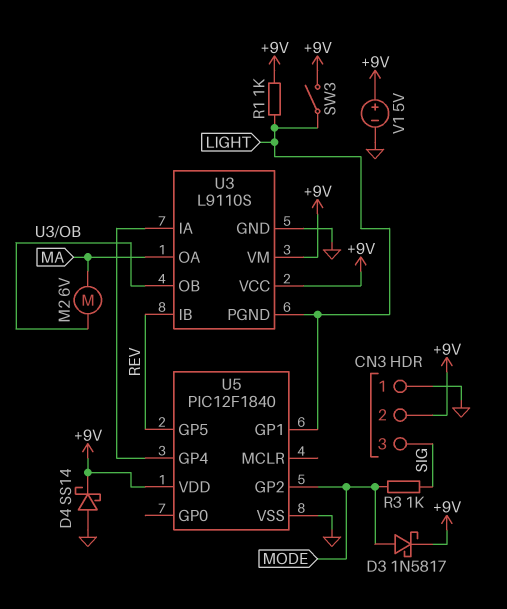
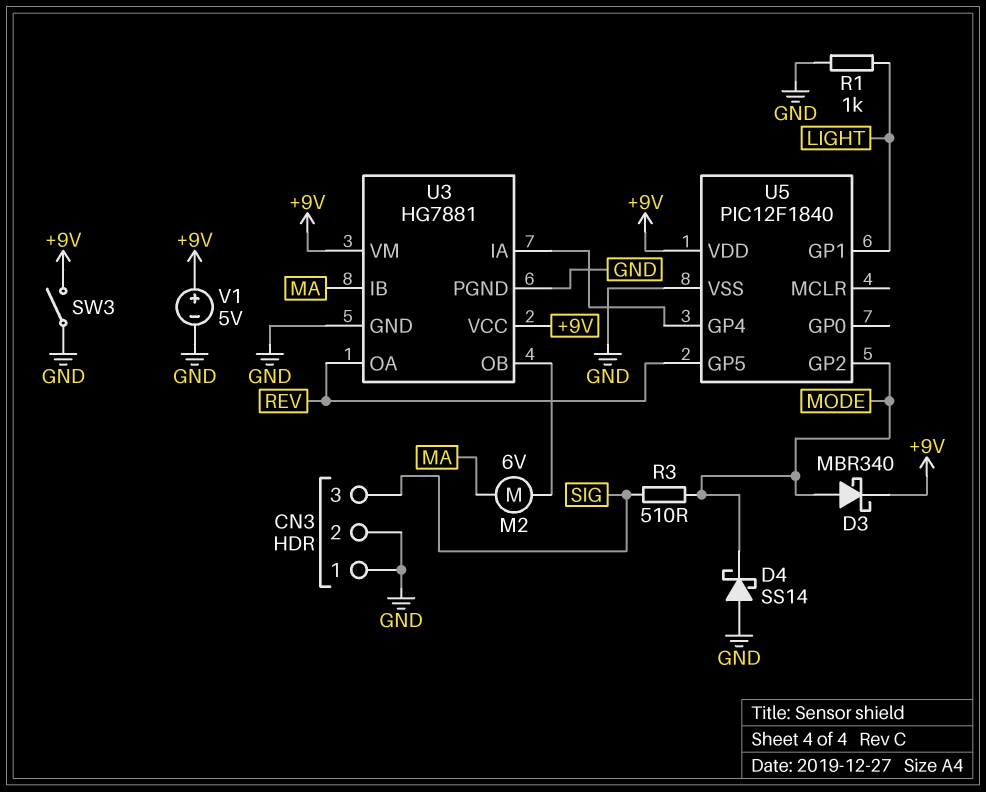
CN3 pin 2: +9V -> GND
D3: schottky 1N5817 (A MODE, K +9V) -> schottky MBR340 (A MODE, K +9V)
D4: schottky SS14 (A GND, K +9V) -> schottky SS14 (A GND, K MODE)
R1: 1k (+9V, LIGHT) -> 1k (GND, LIGHT)
R3: 1k (MODE, SIG) -> 510 (MODE, SIG)
SW3: switch (+9V, LIGHT) -> switch (+9V, GND)
U3: L9110S -> HG7881
U3 pin IB: REV -> MA
U3 pin OA: MA -> REV
U3 pin PGND: LIGHT -> GND

